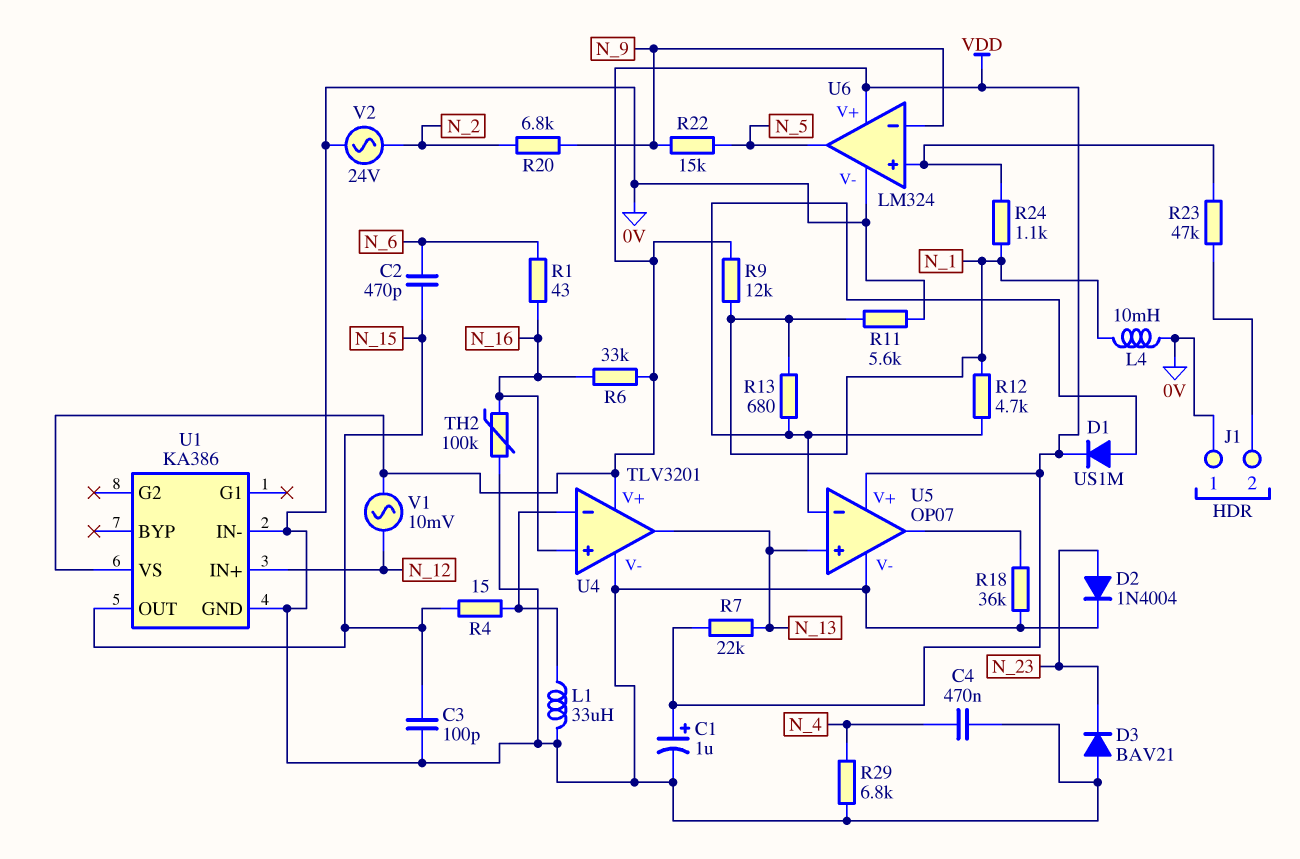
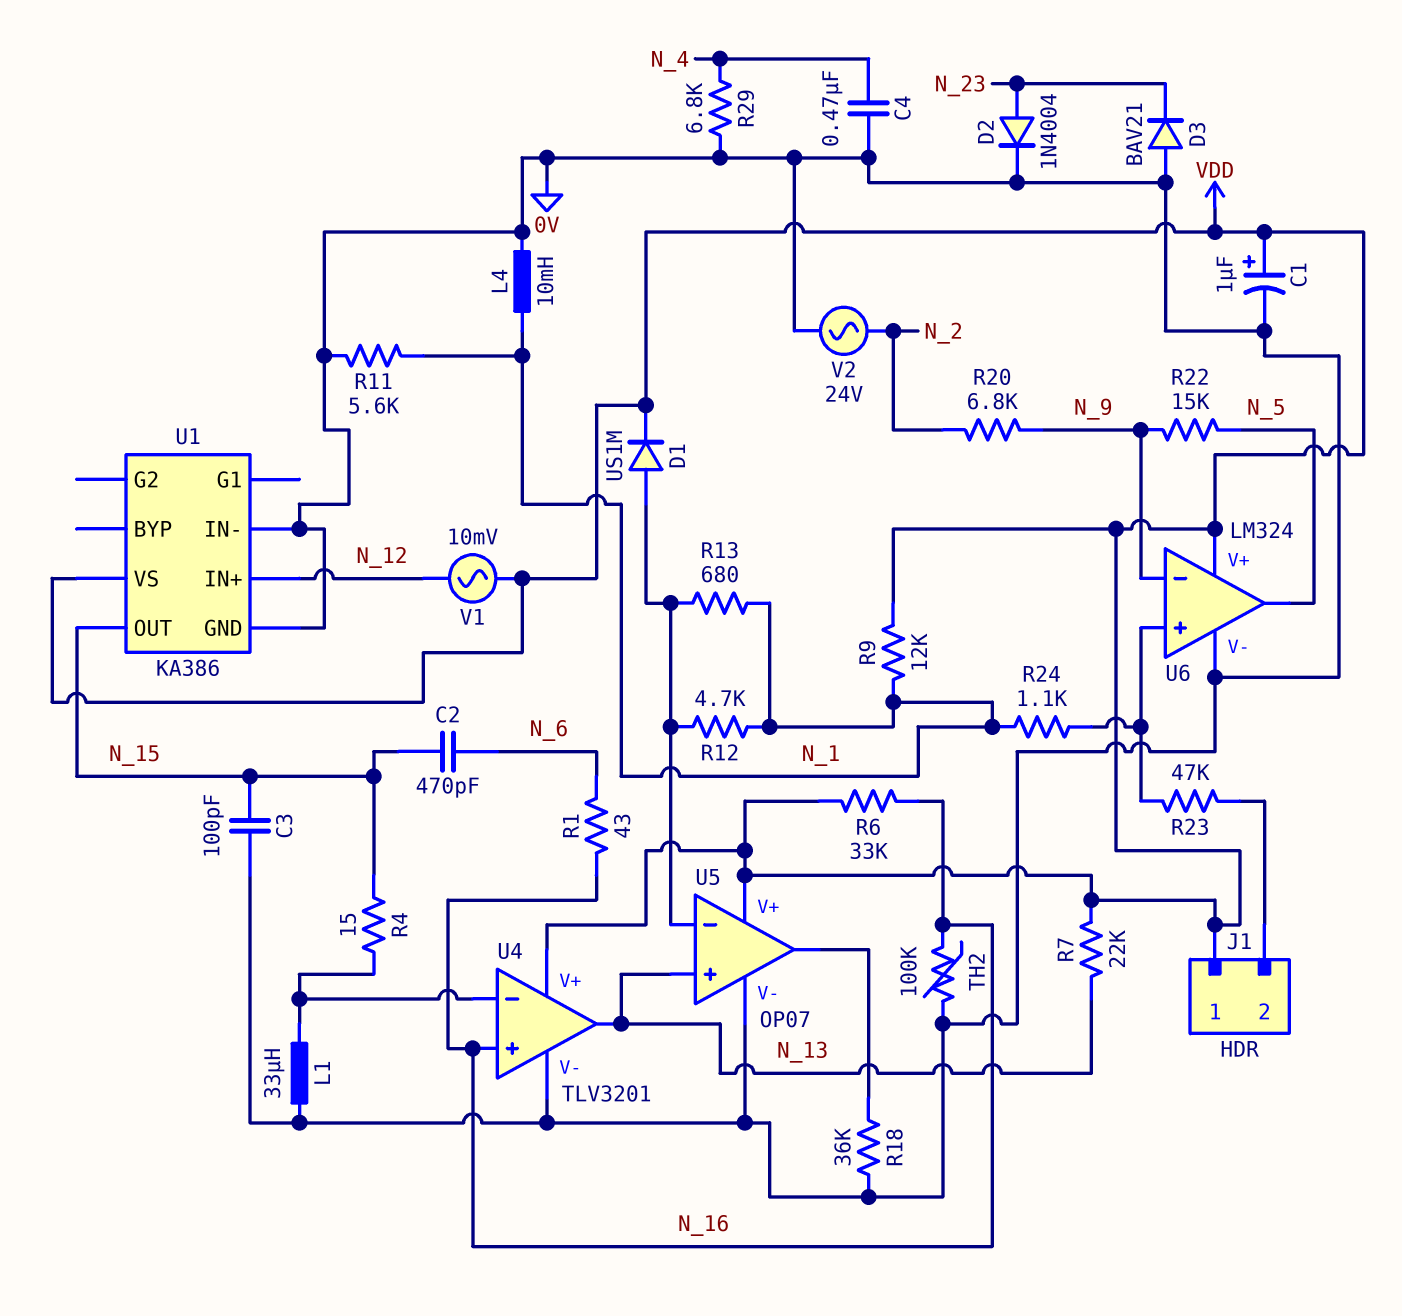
J1 pin 1: 0V -> VDD

